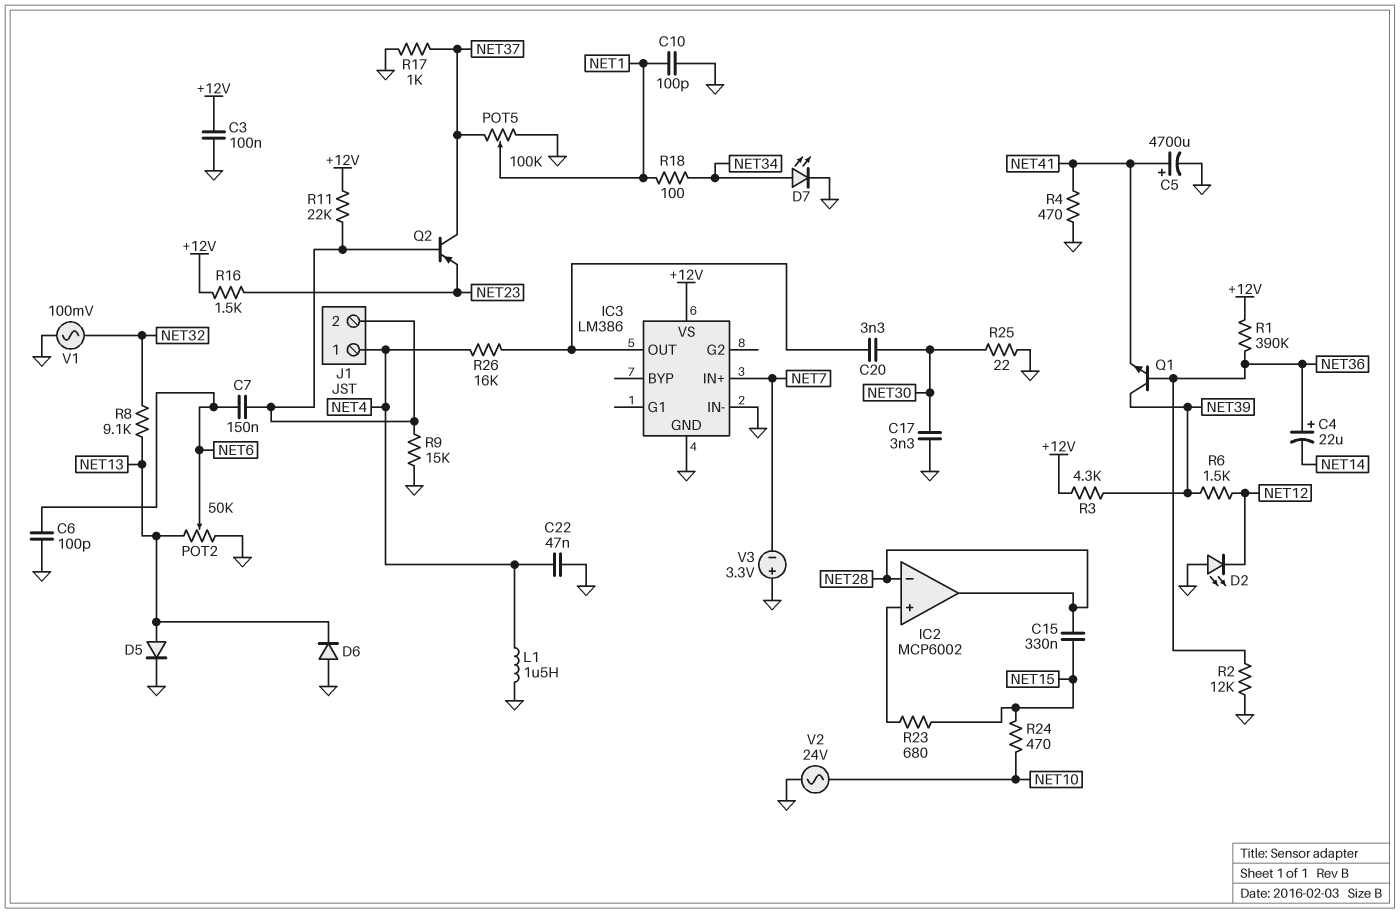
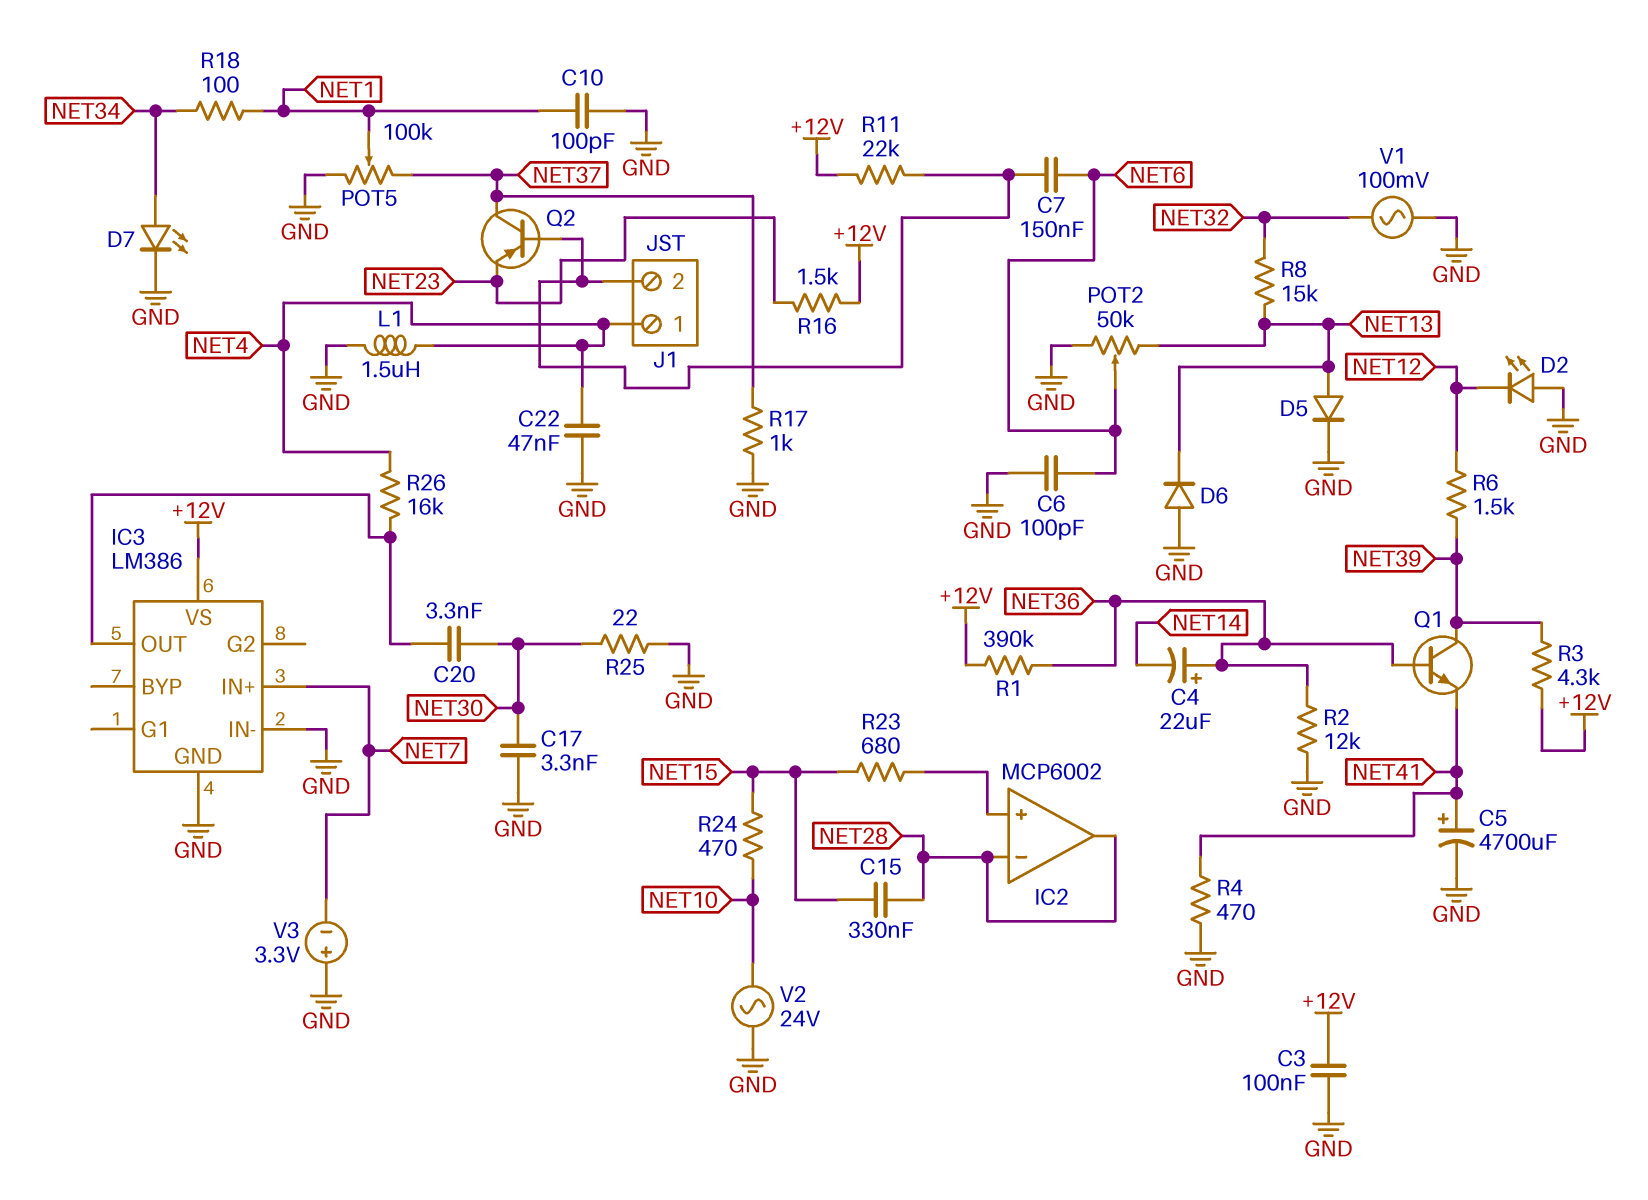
R8: 9.1k (NET13, NET32) -> 15k (NET13, NET32)
R9: 15k (GND, J1/2) -> none

